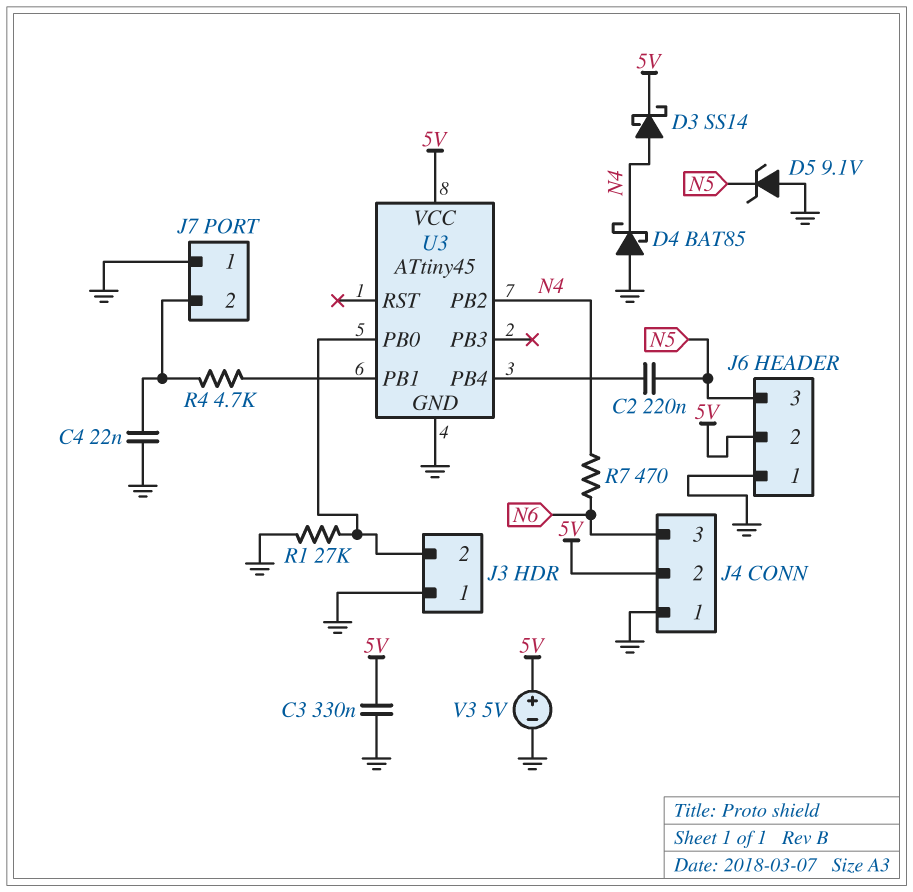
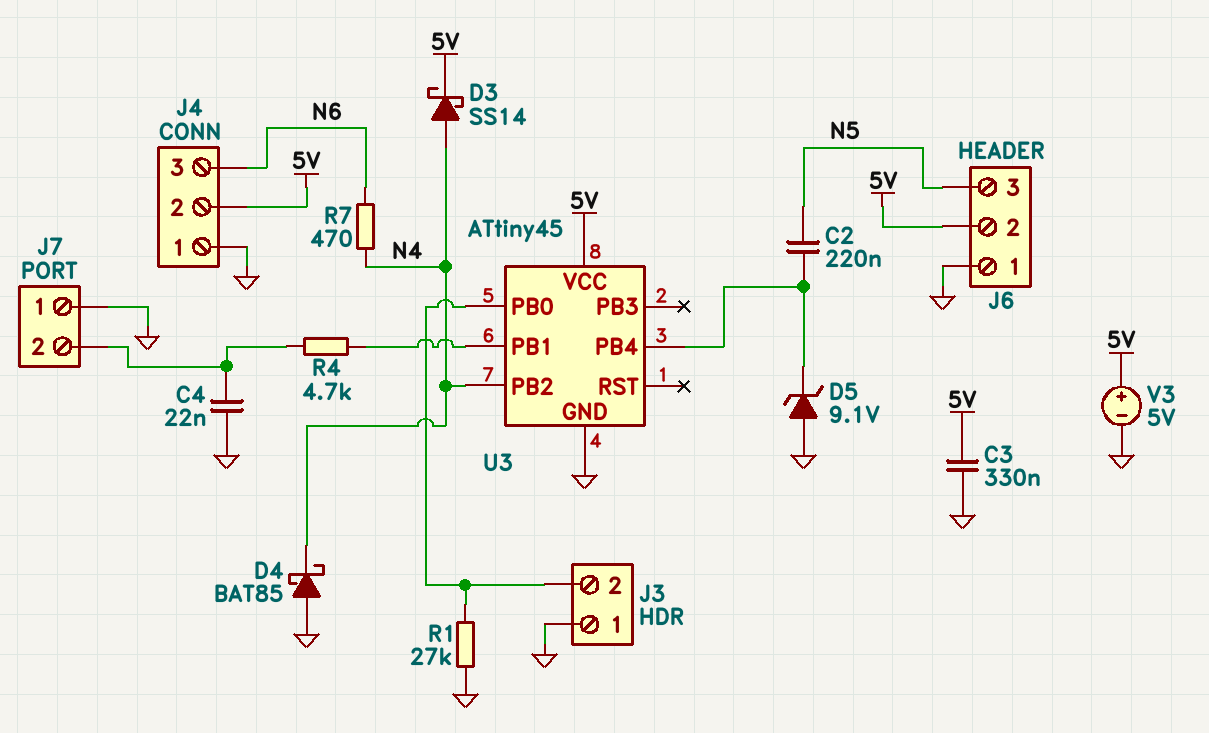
D5: zener 9.1V (A GND, K N5) -> zener 9.1V (A GND, K U3/PB4)

